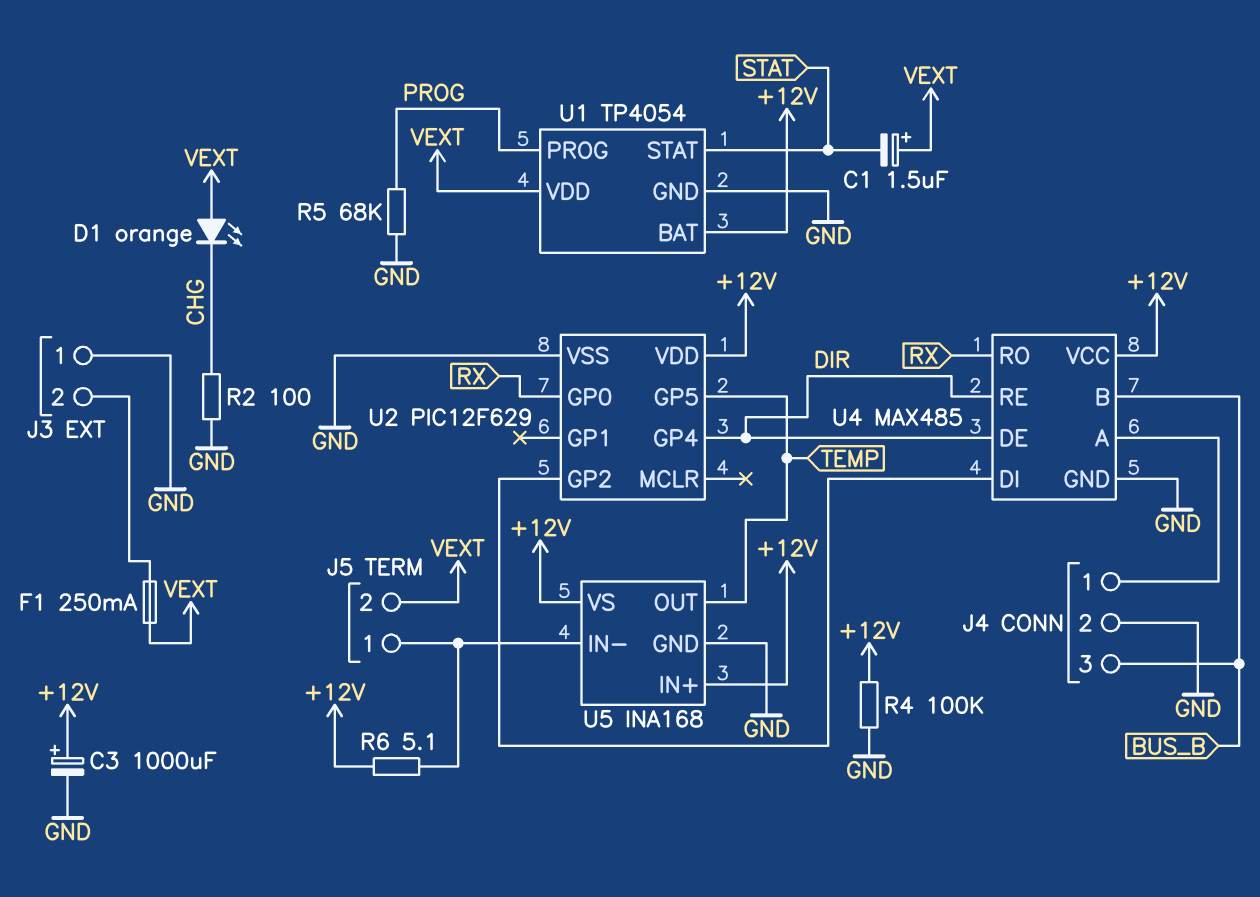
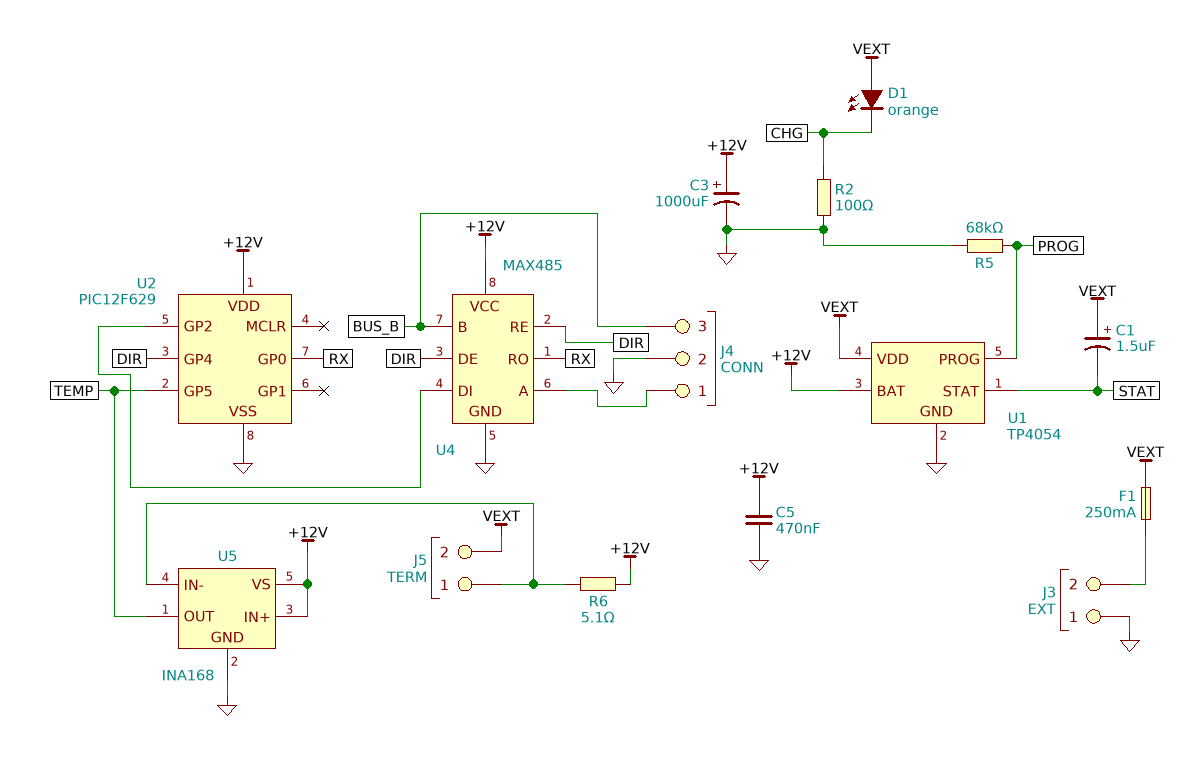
C5: none -> 470nF (+12V, GND)
R4: 100k (+12V, GND) -> none

